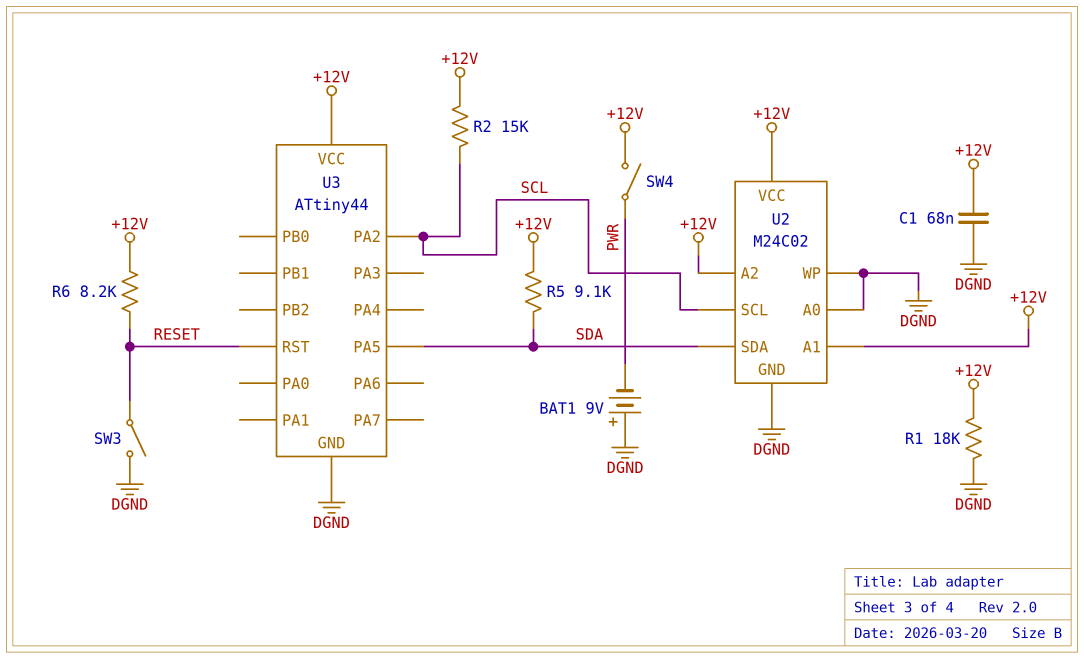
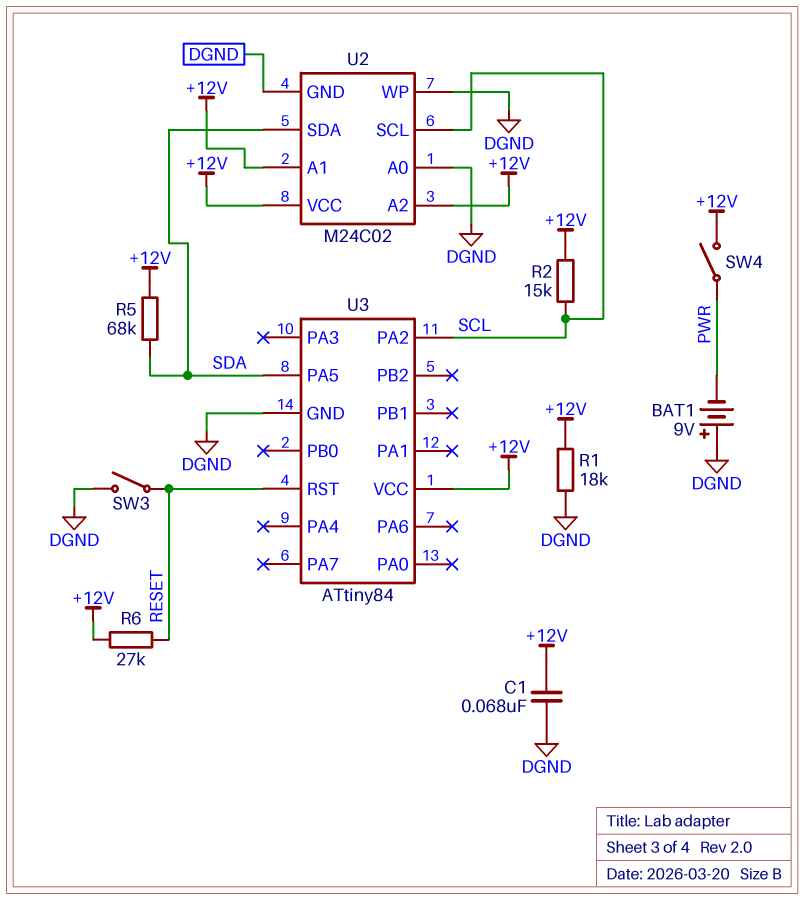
R5: 9.1k (+12V, SDA) -> 68k (+12V, SDA)
R6: 8.2k (+12V, RESET) -> 27k (+12V, RESET)
U3: ATtiny44 -> ATtiny84

